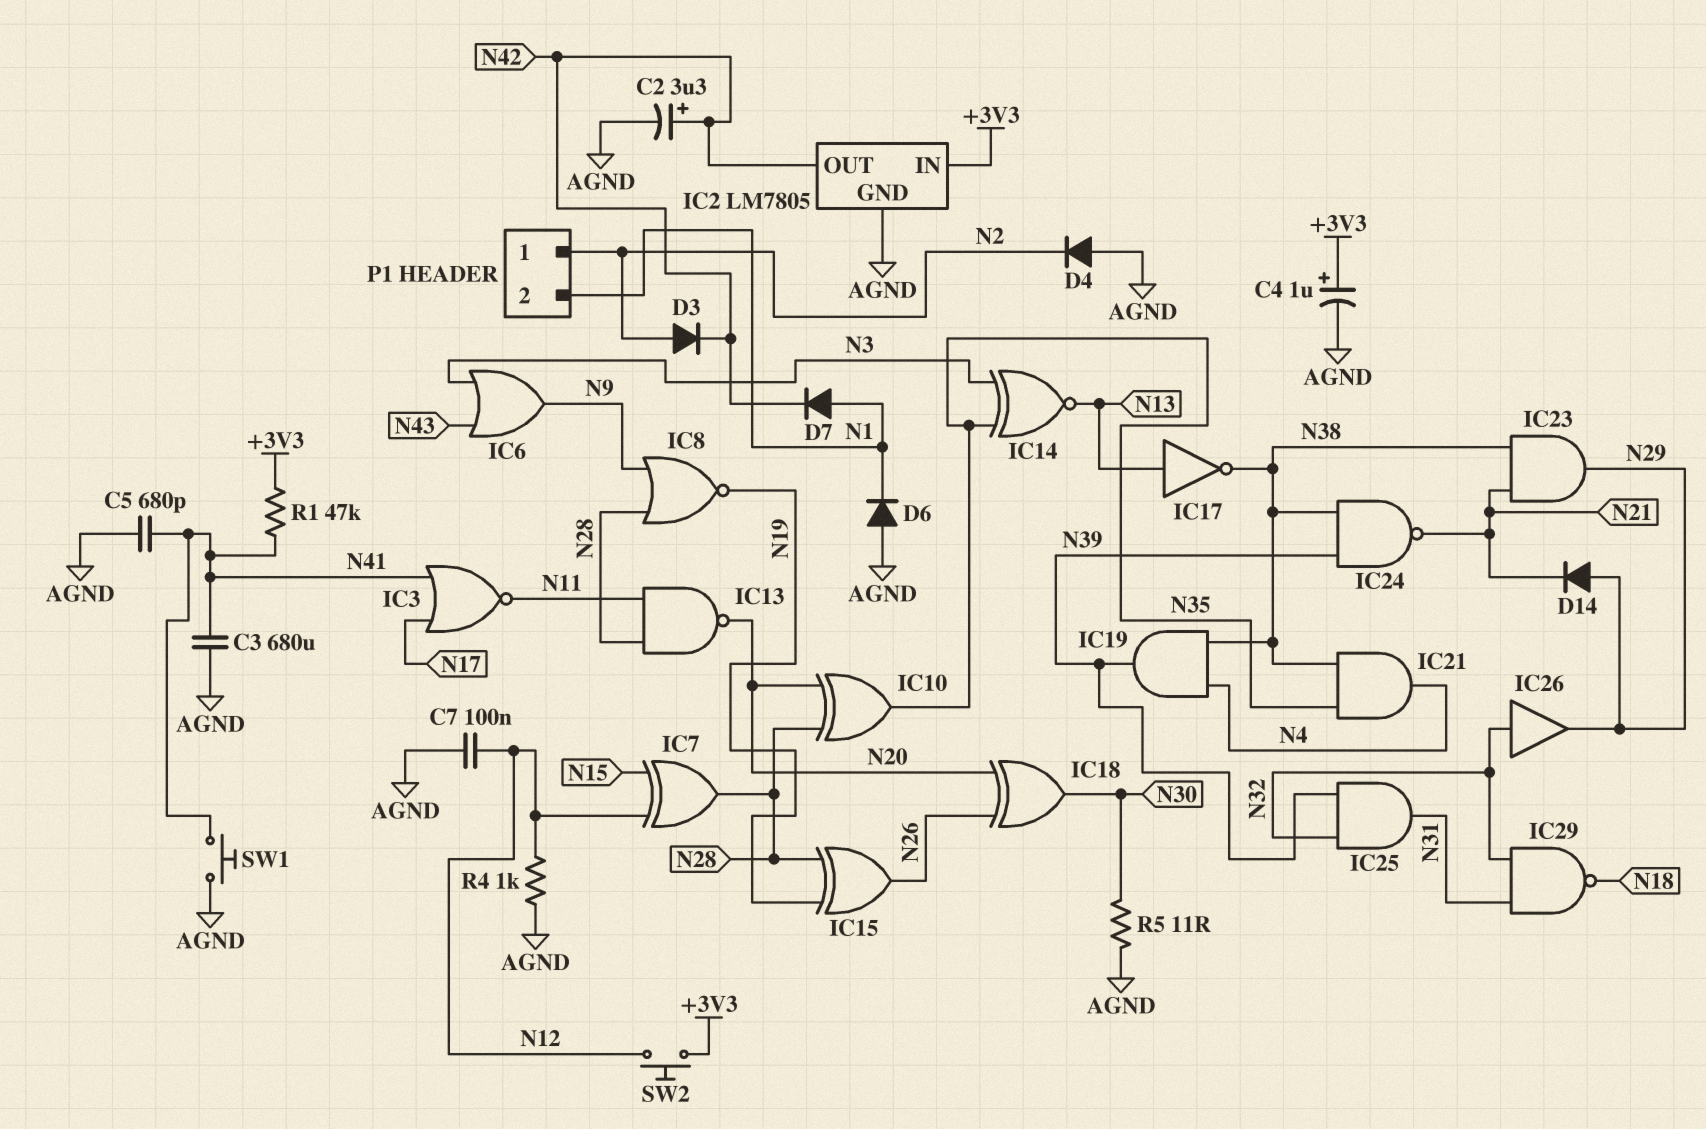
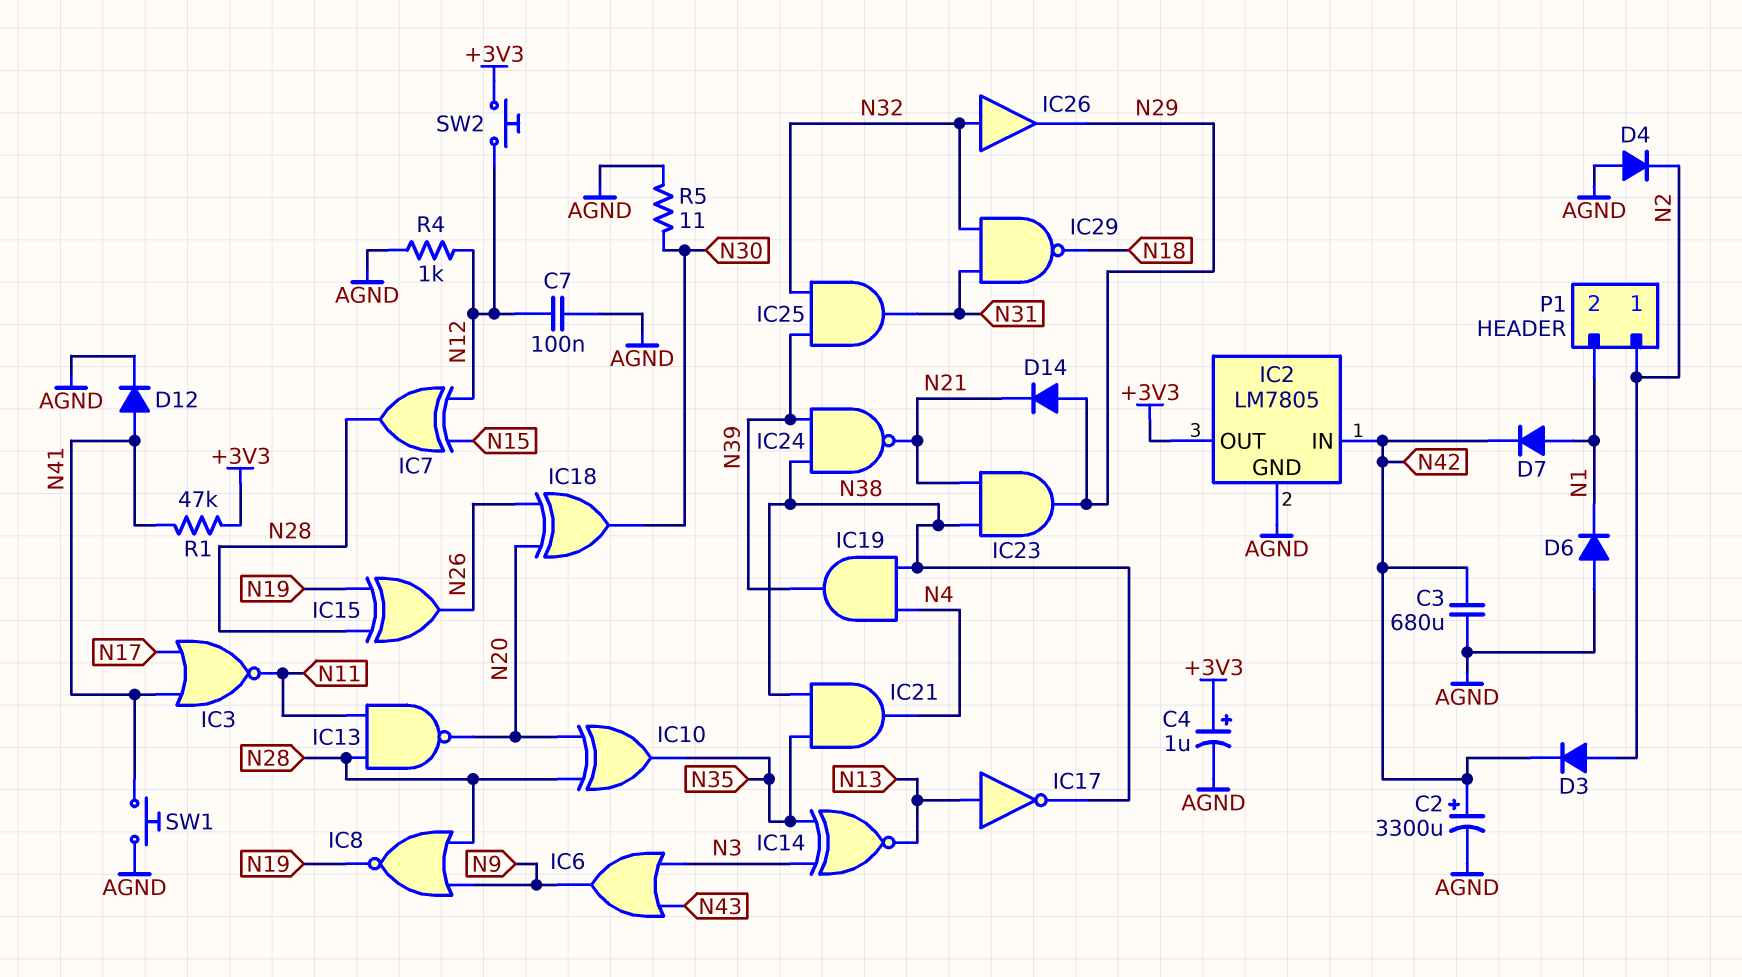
C2: 3.3uF (plus N42, minus AGND) -> 3300uF (plus N42, minus AGND)
C3: 680uF (AGND, N41) -> 680uF (AGND, N42)
C5: 680pF (AGND, N41) -> none
D12: none -> diode (A N41, K AGND)
IC2 pin IN: +3V3 -> N42
IC2 pin OUT: N42 -> +3V3

